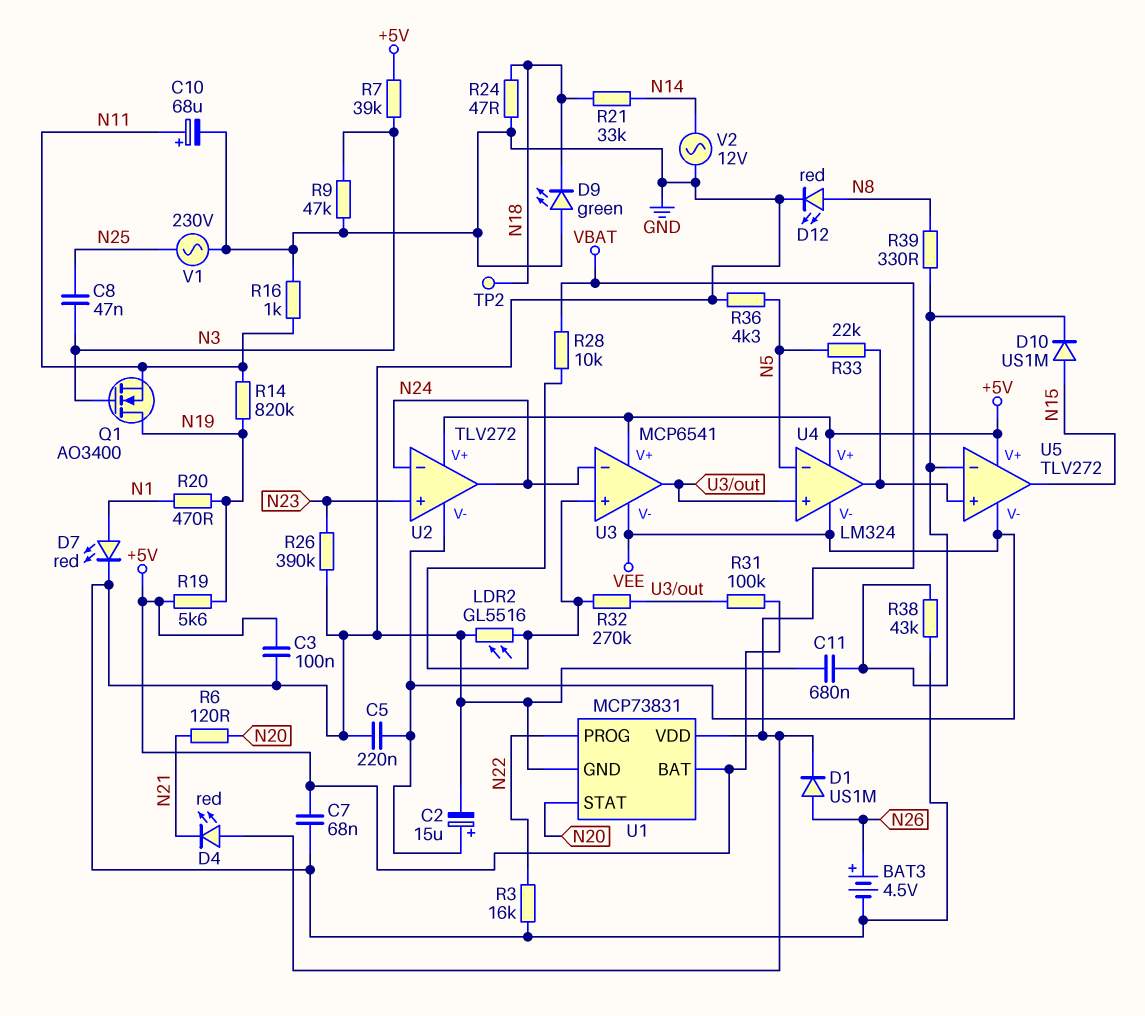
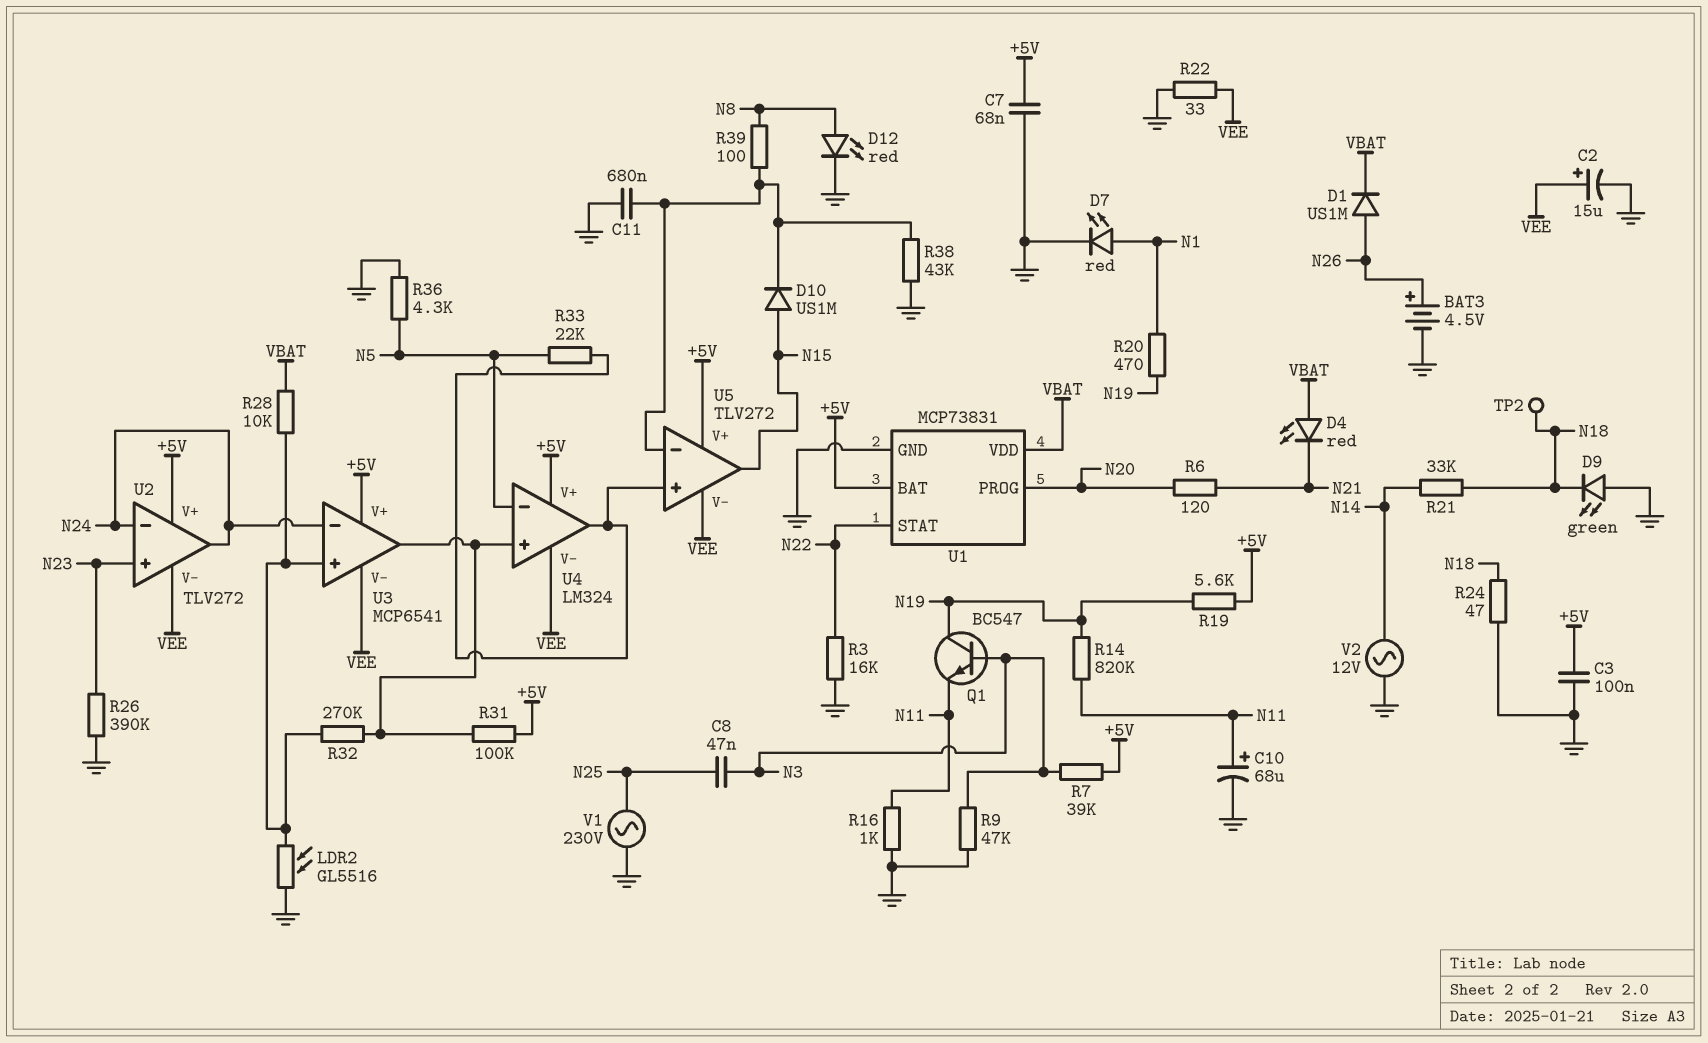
C5: 220nF (GND, VEE) -> none
Q1: NMOS AO3400 (G N3, D N19, S N11) -> NPN BC547 (B N3, C N19, E N11)
R22: none -> 33 (GND, VEE)
R39: 330 (N8, U5/in-) -> 100 (N8, U5/in-)
U1 pin PROG: N22 -> N20
U1 pin STAT: N20 -> N22

